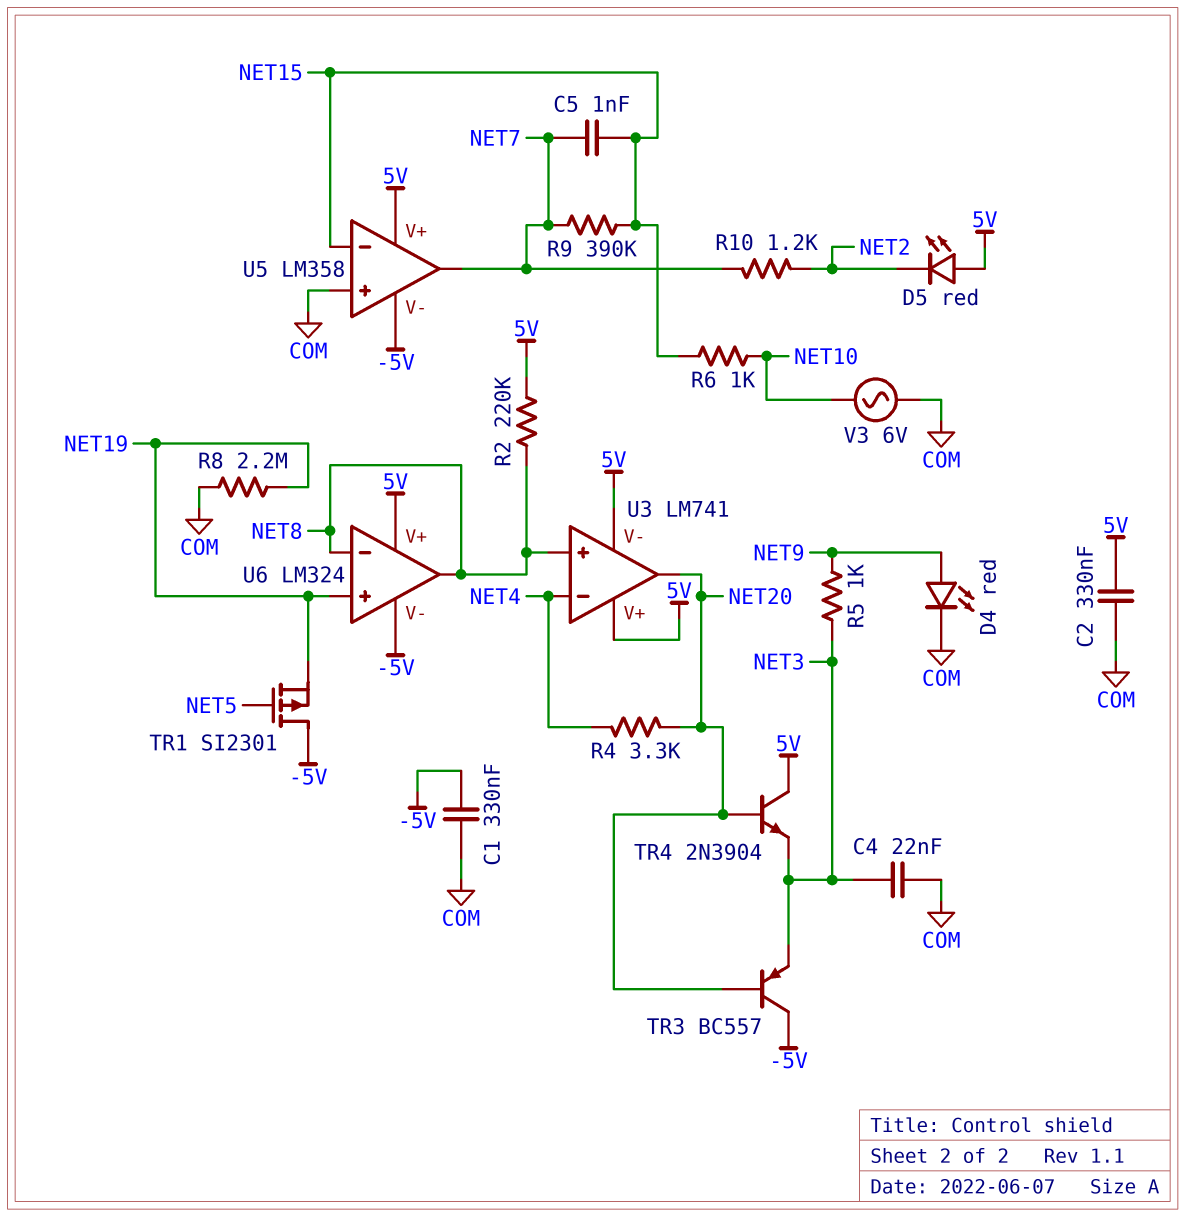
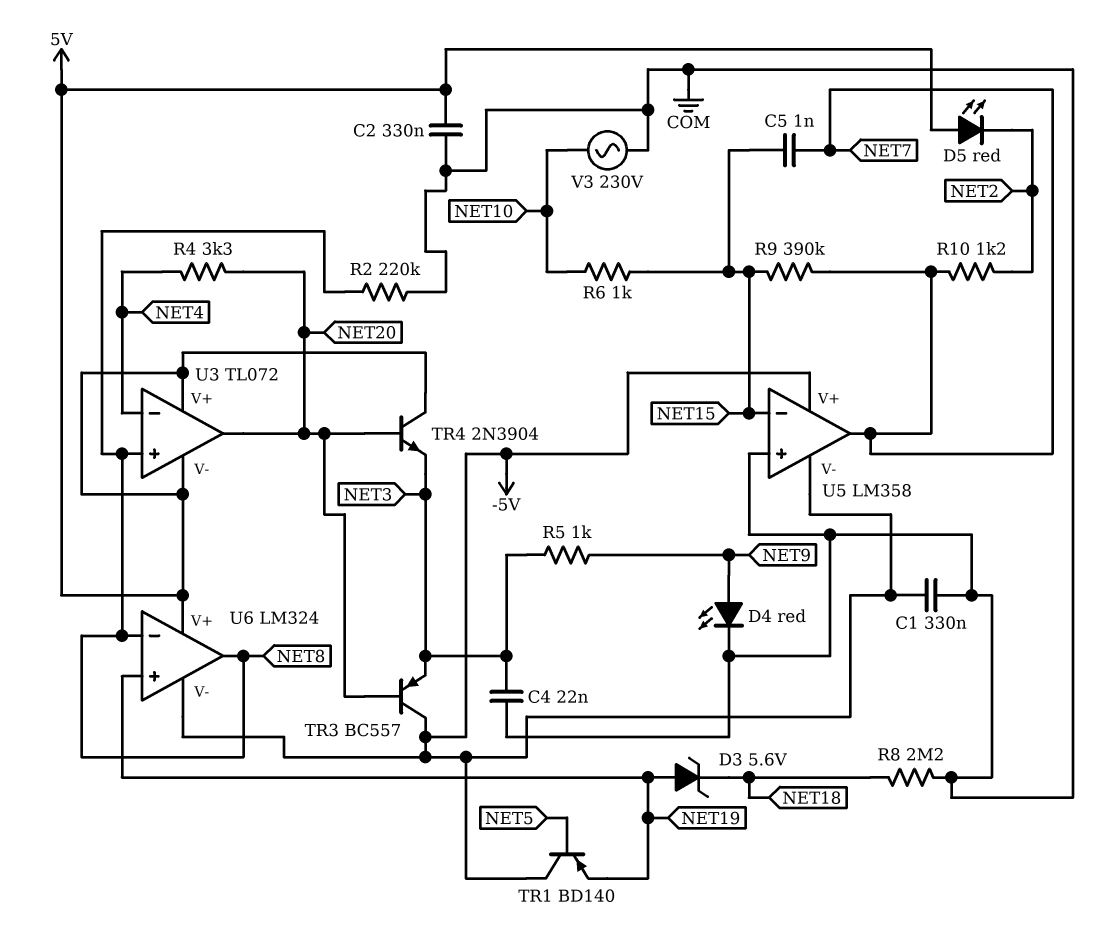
D3: none -> zener 5.6V (A NET19, K NET18)
R2: 220k (5V, NET8) -> 220k (COM, NET8)
R8: 2.2M (COM, NET19) -> 2.2M (COM, NET18)
TR1: PMOS SI2301 (G NET5, D -5V, S NET19) -> PNP BD140 (B NET5, C -5V, E NET19)
U3: LM741 -> TL072
U5 pin V+: 5V -> -5V
V3: AC 6V (COM, NET10) -> AC 230V (COM, NET10)

